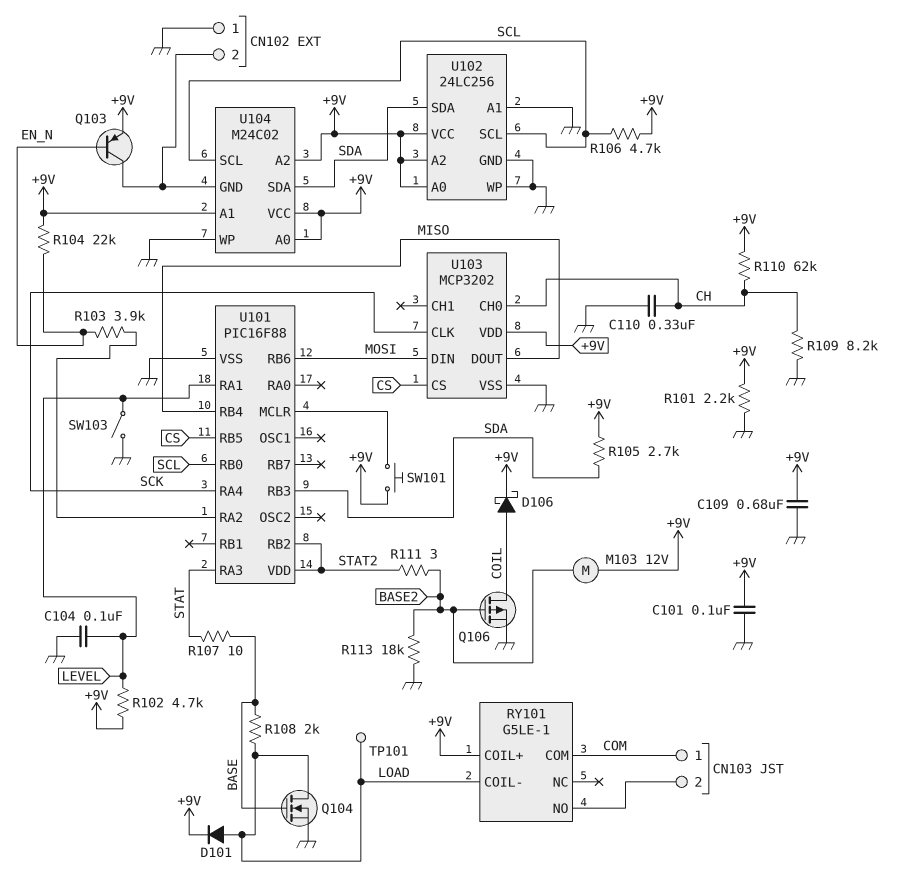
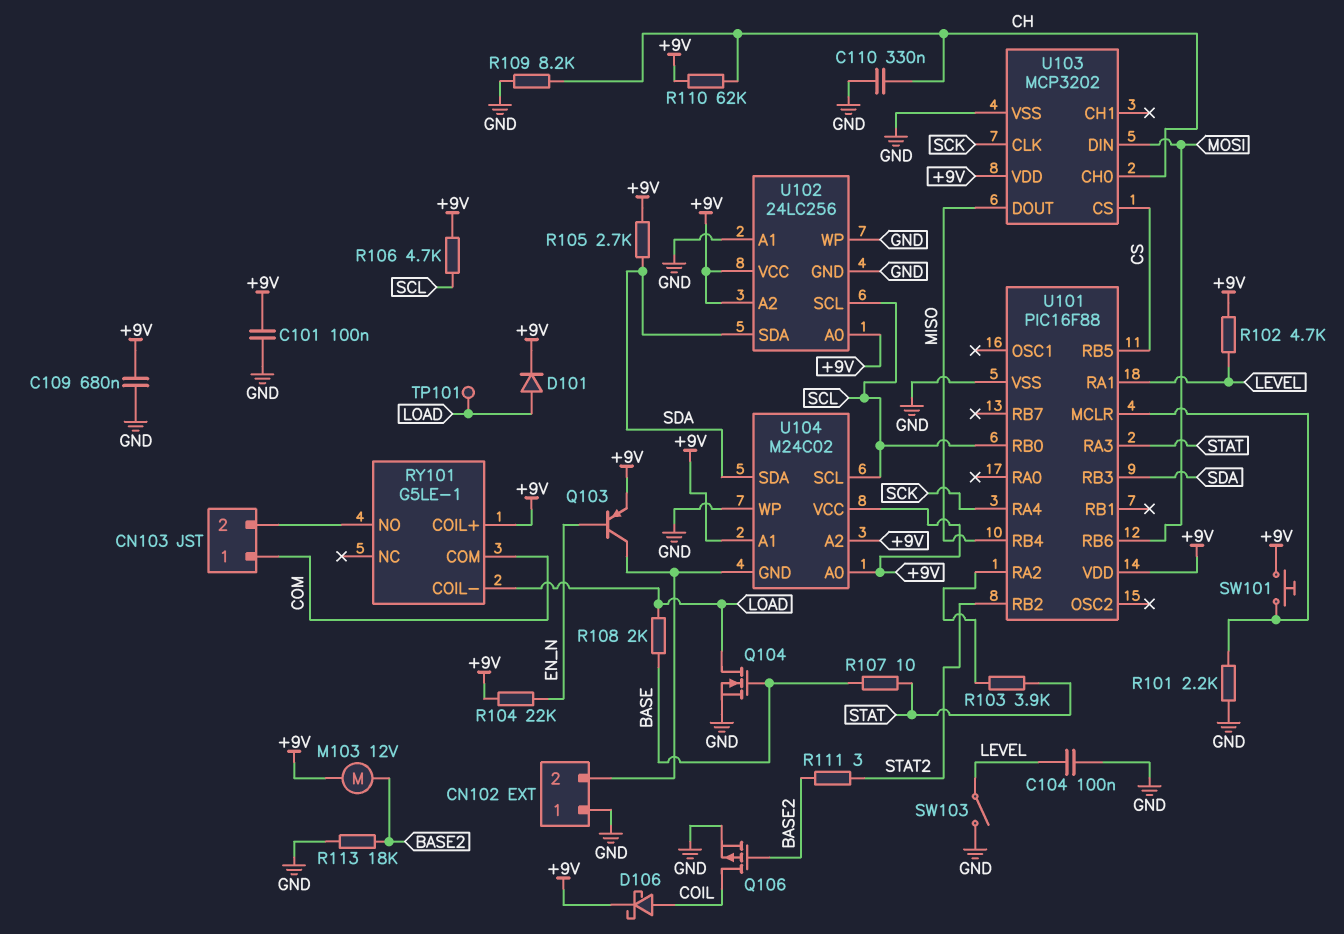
R101: 2.2k (+9V, GND) -> 2.2k (GND, U101/MCLR)
R103: 3.9k (EN_N, U101/RA2) -> 3.9k (STAT, U101/RA2)
U101 pin VDD: STAT2 -> +9V

